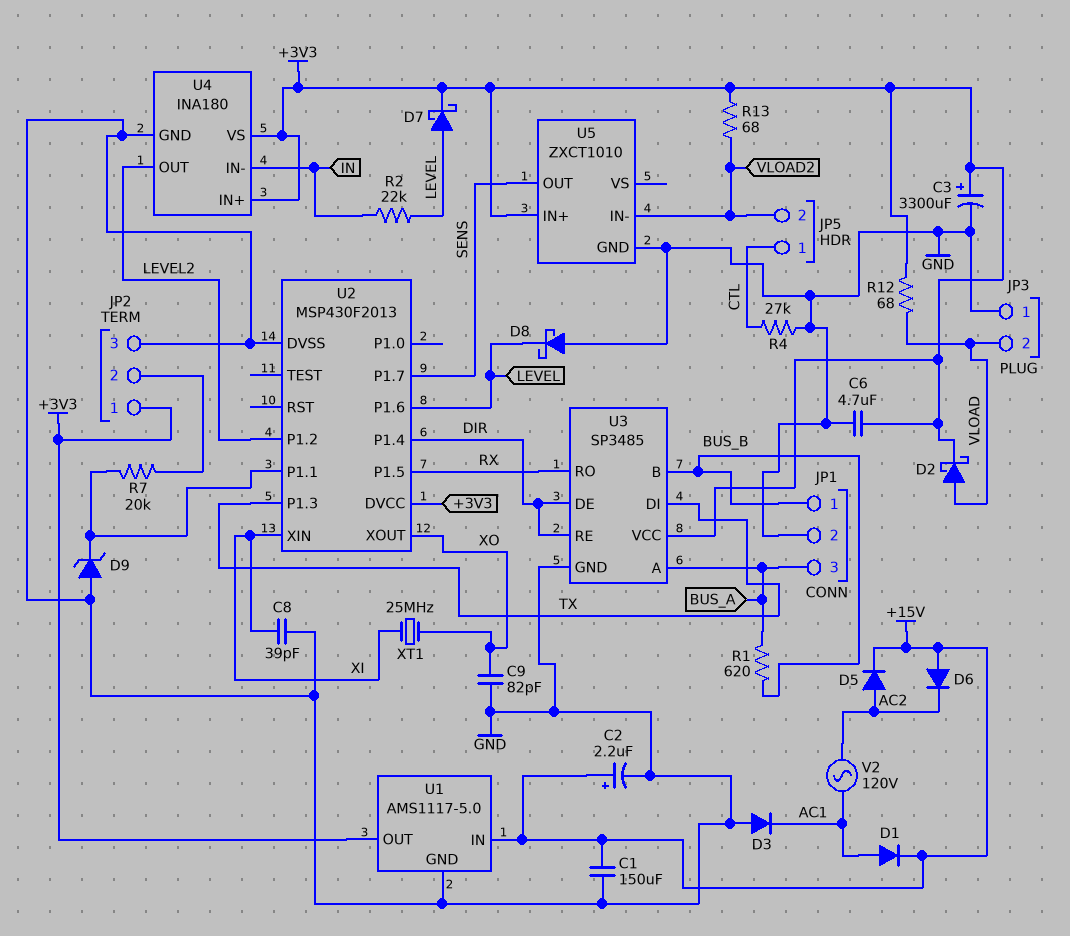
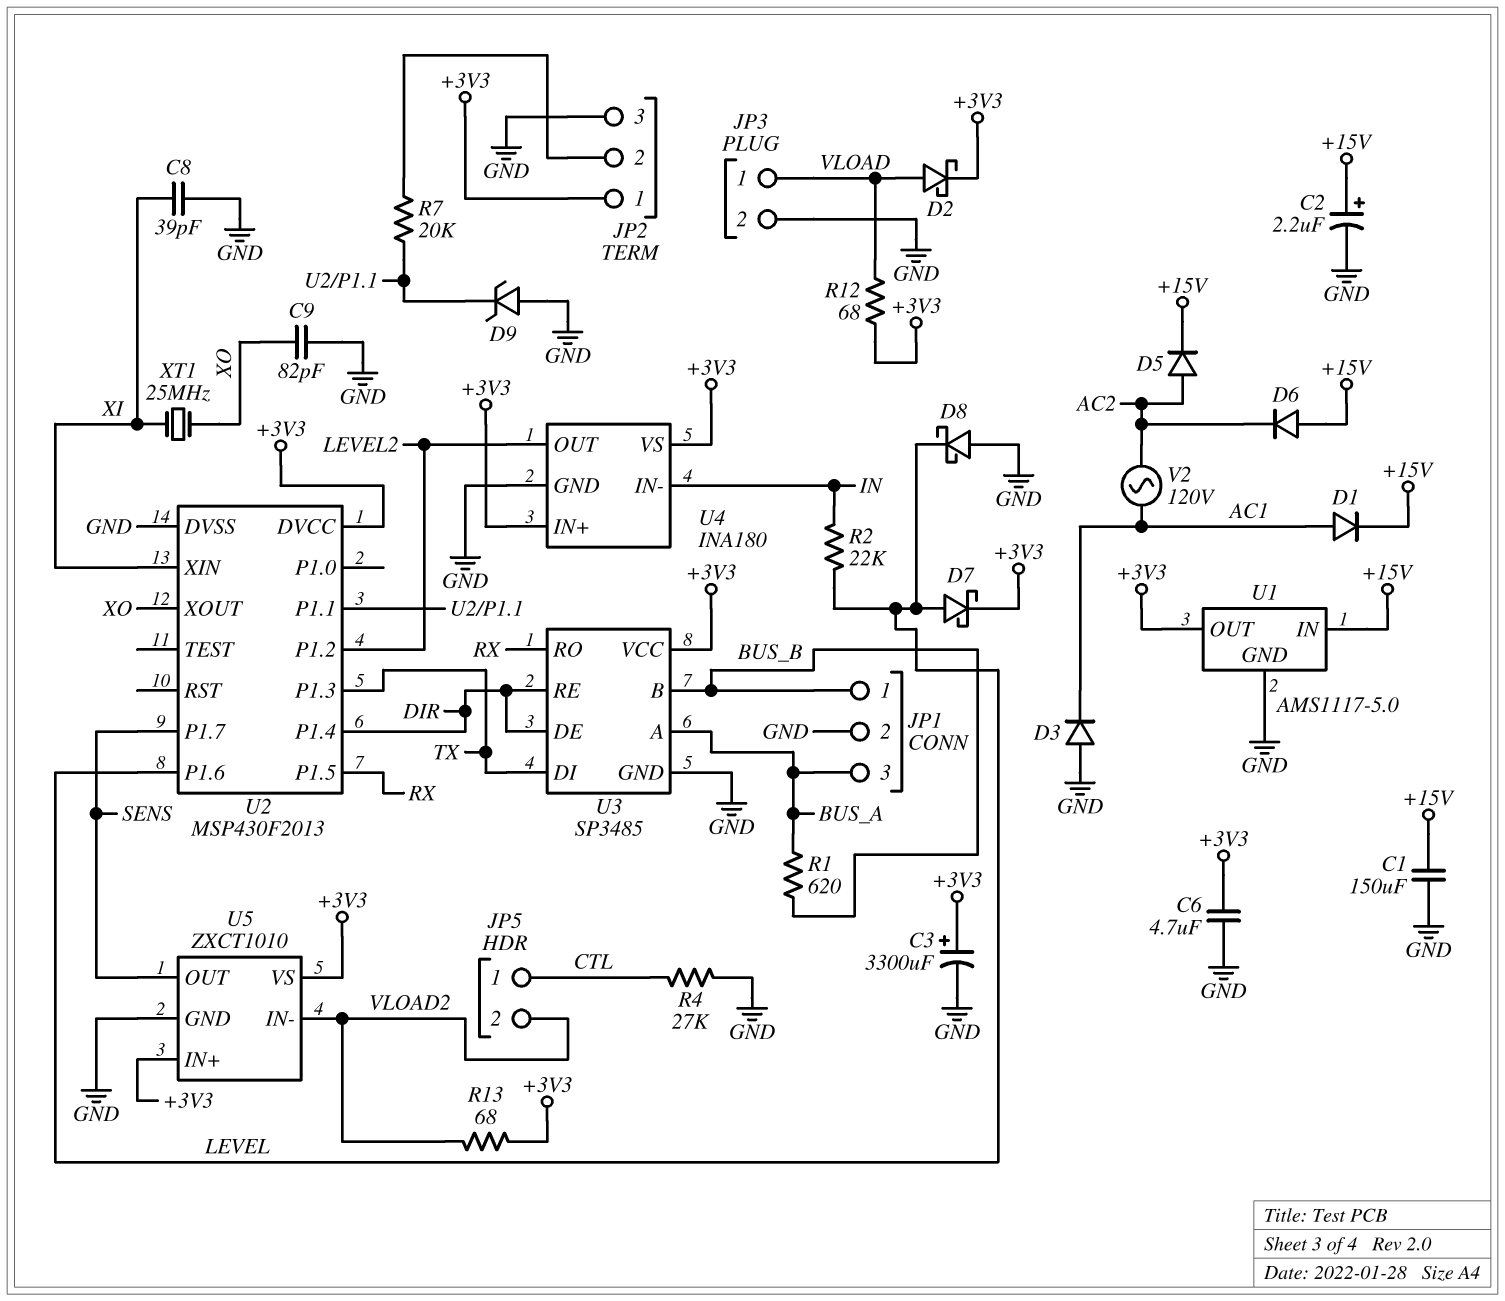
JP3 pin 1: GND -> VLOAD
JP3 pin 2: VLOAD -> GND
U5 pin VS: none -> +3V3

